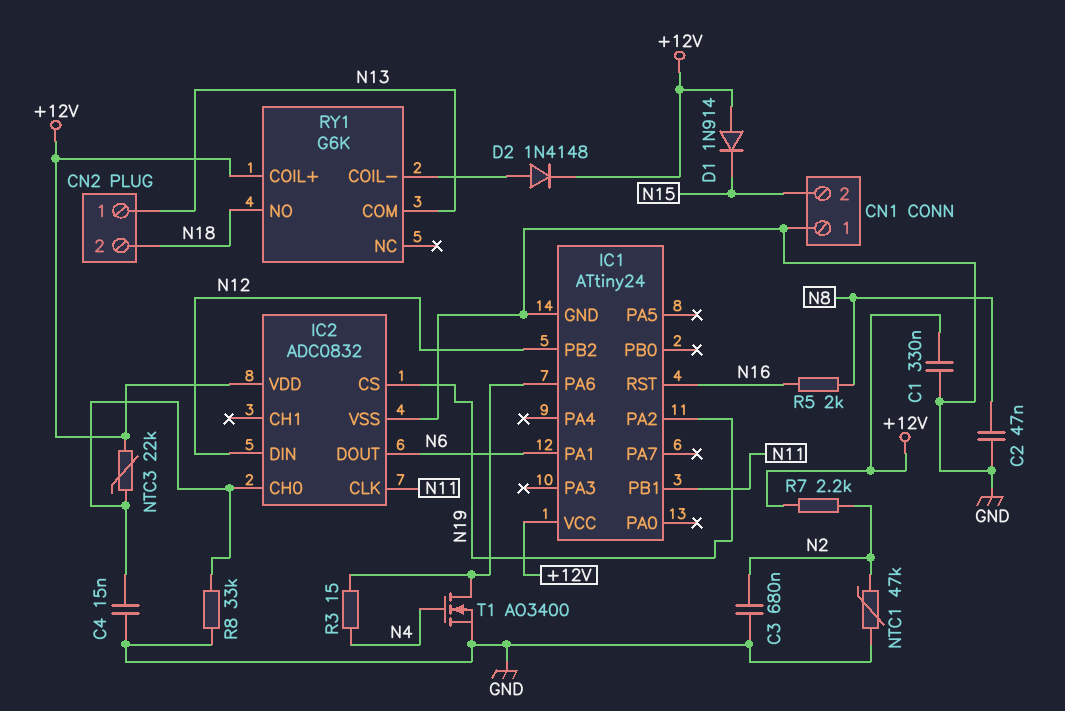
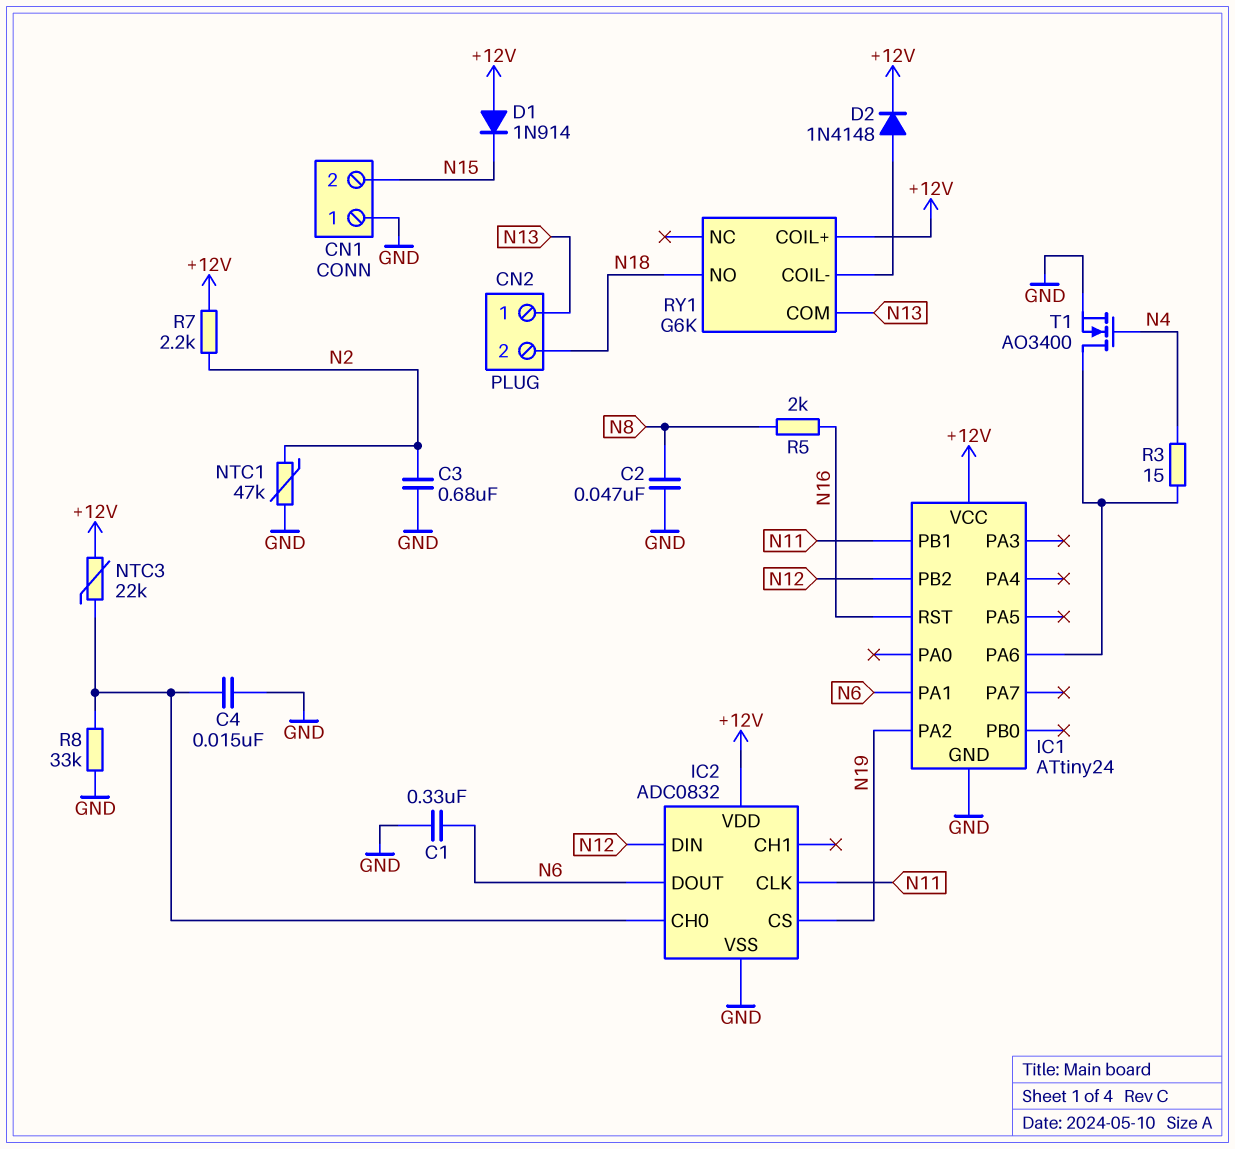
C1: 330nF (+12V, GND) -> 330nF (GND, N6)

